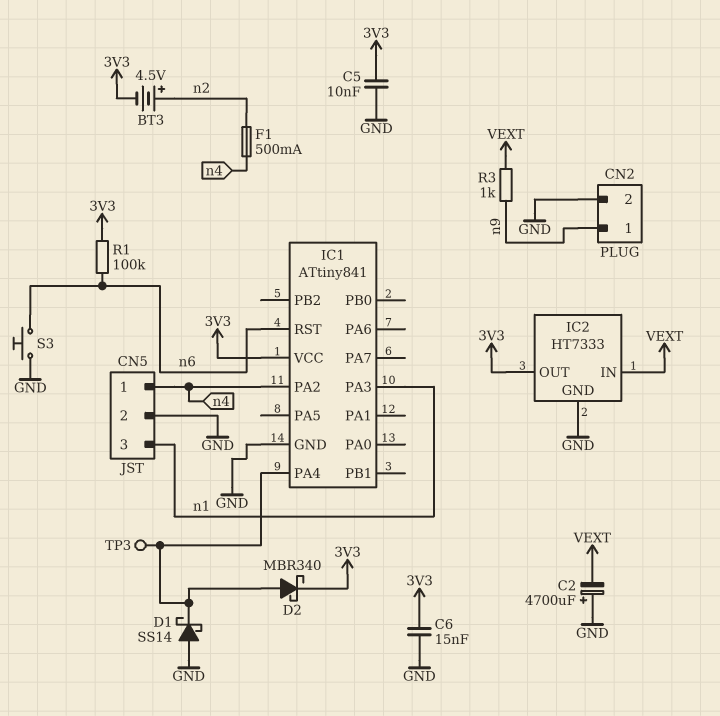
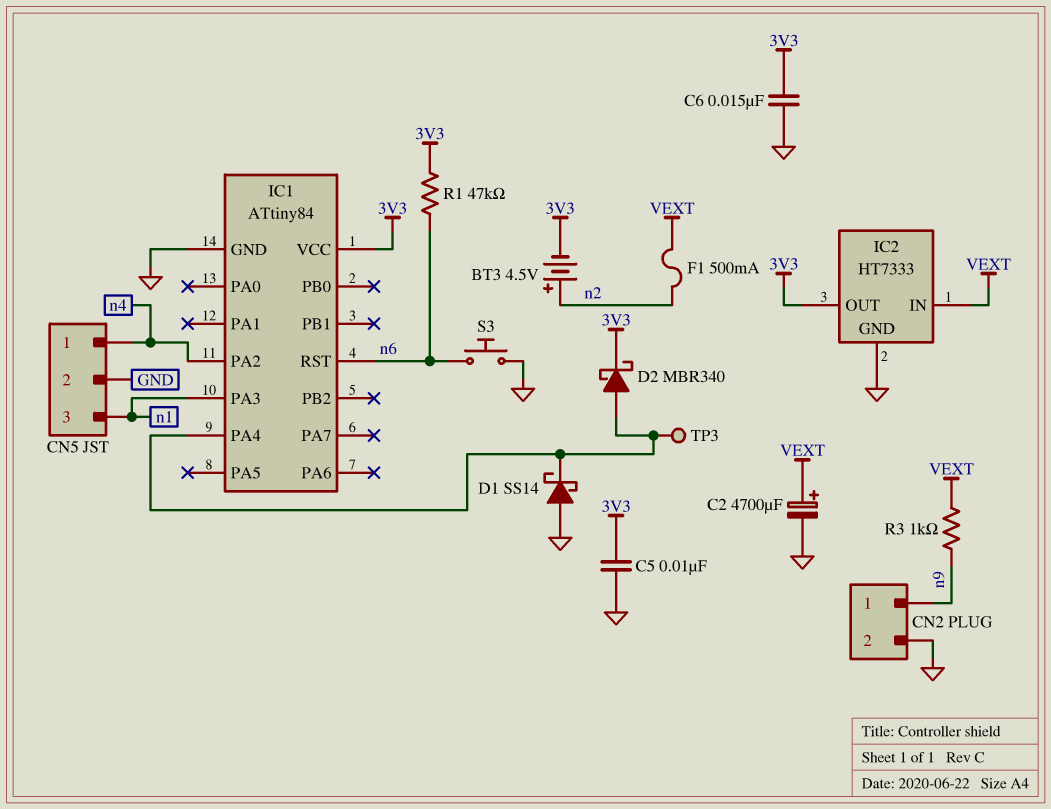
C2: 4700uF (plus GND, minus VEXT) -> 4700uF (plus VEXT, minus GND)
F1: 500mA (n2, n4) -> 500mA (VEXT, n2)
IC1: ATtiny841 -> ATtiny84
R1: 100k (3V3, n6) -> 47k (3V3, n6)

